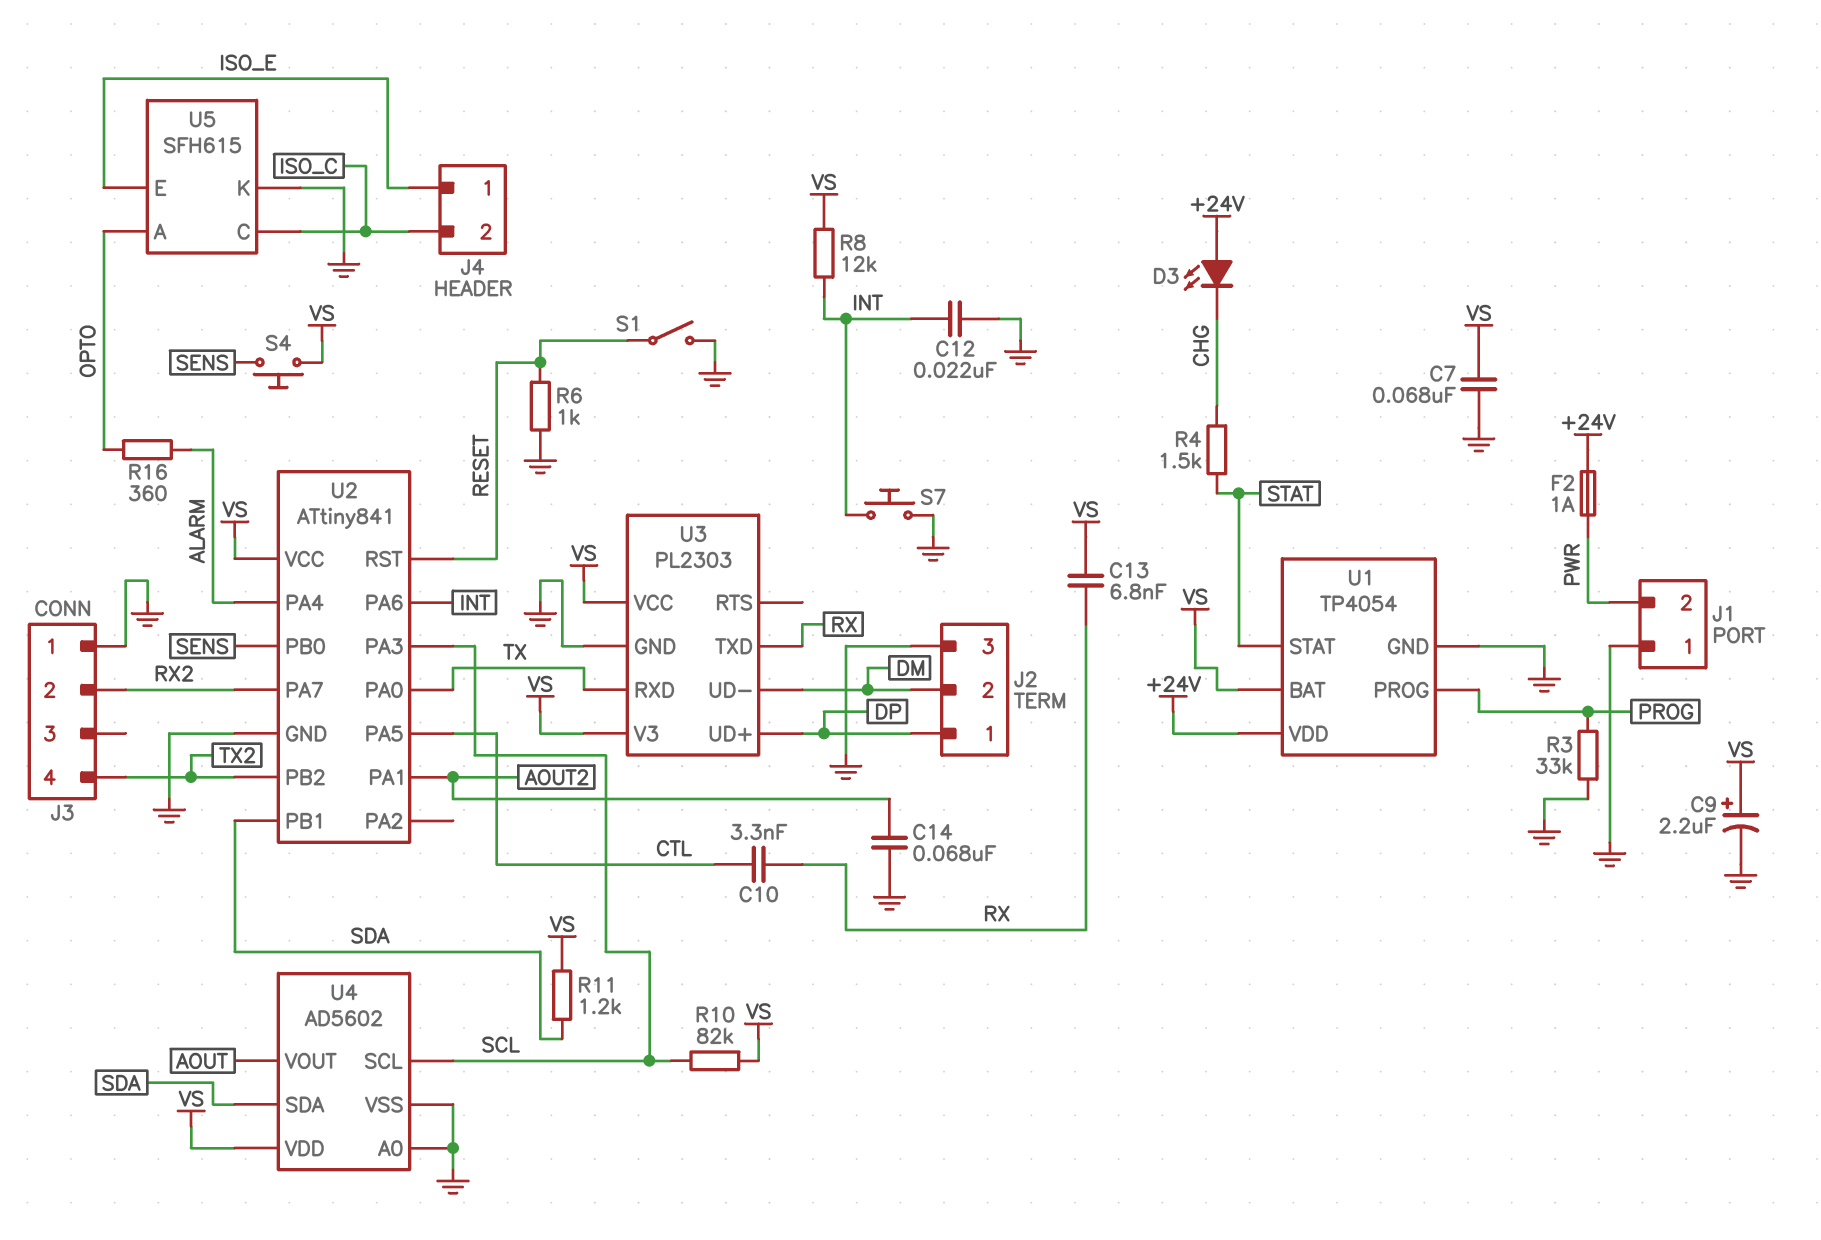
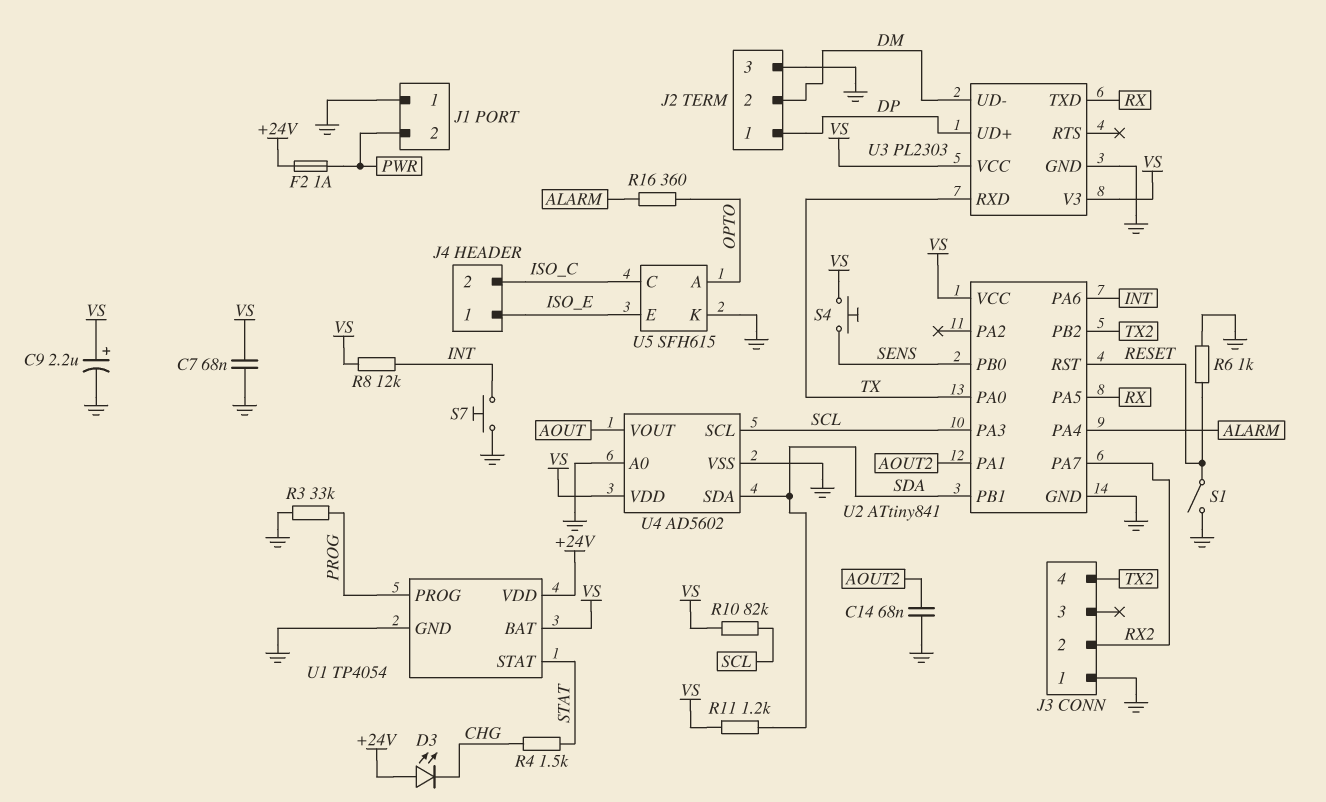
C10: 3.3nF (CTL, RX) -> none
C12: 22nF (GND, INT) -> none
C13: 6.8nF (RX, VS) -> none
U2 pin PA5: CTL -> RX

